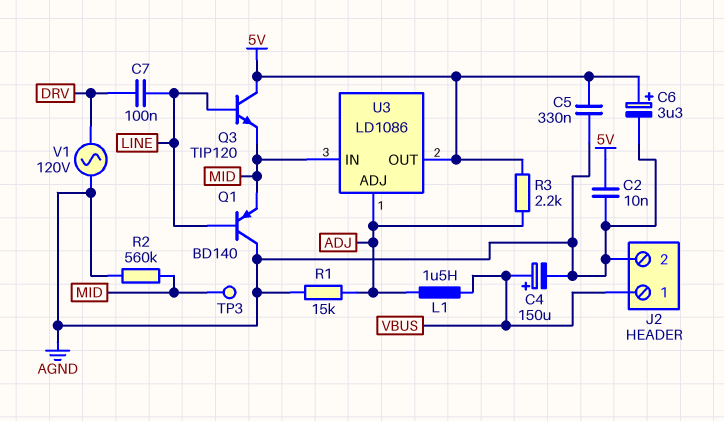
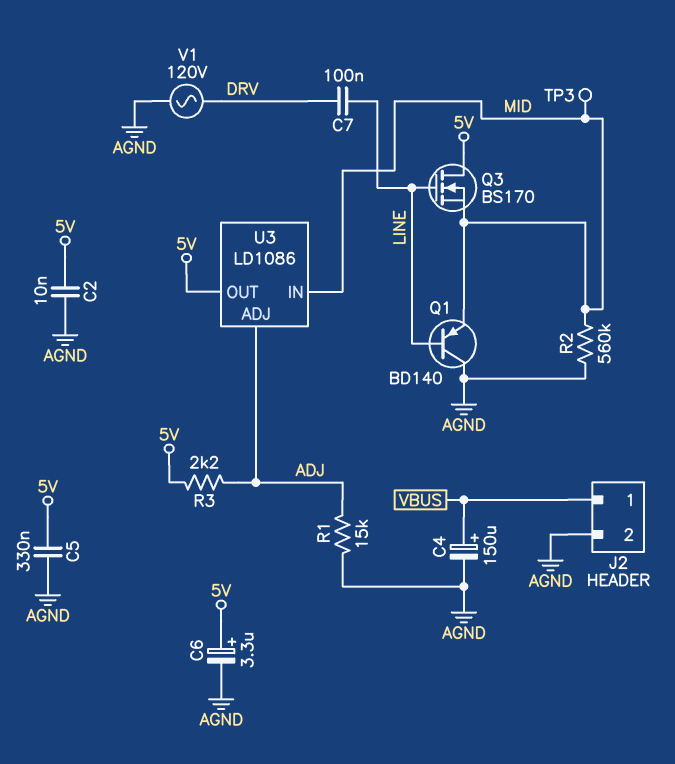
L1: 1.5uH (ADJ, VBUS) -> none
Q3: NPN TIP120 (B LINE, C 5V, E MID) -> NMOS BS170 (G LINE, D 5V, S MID)

